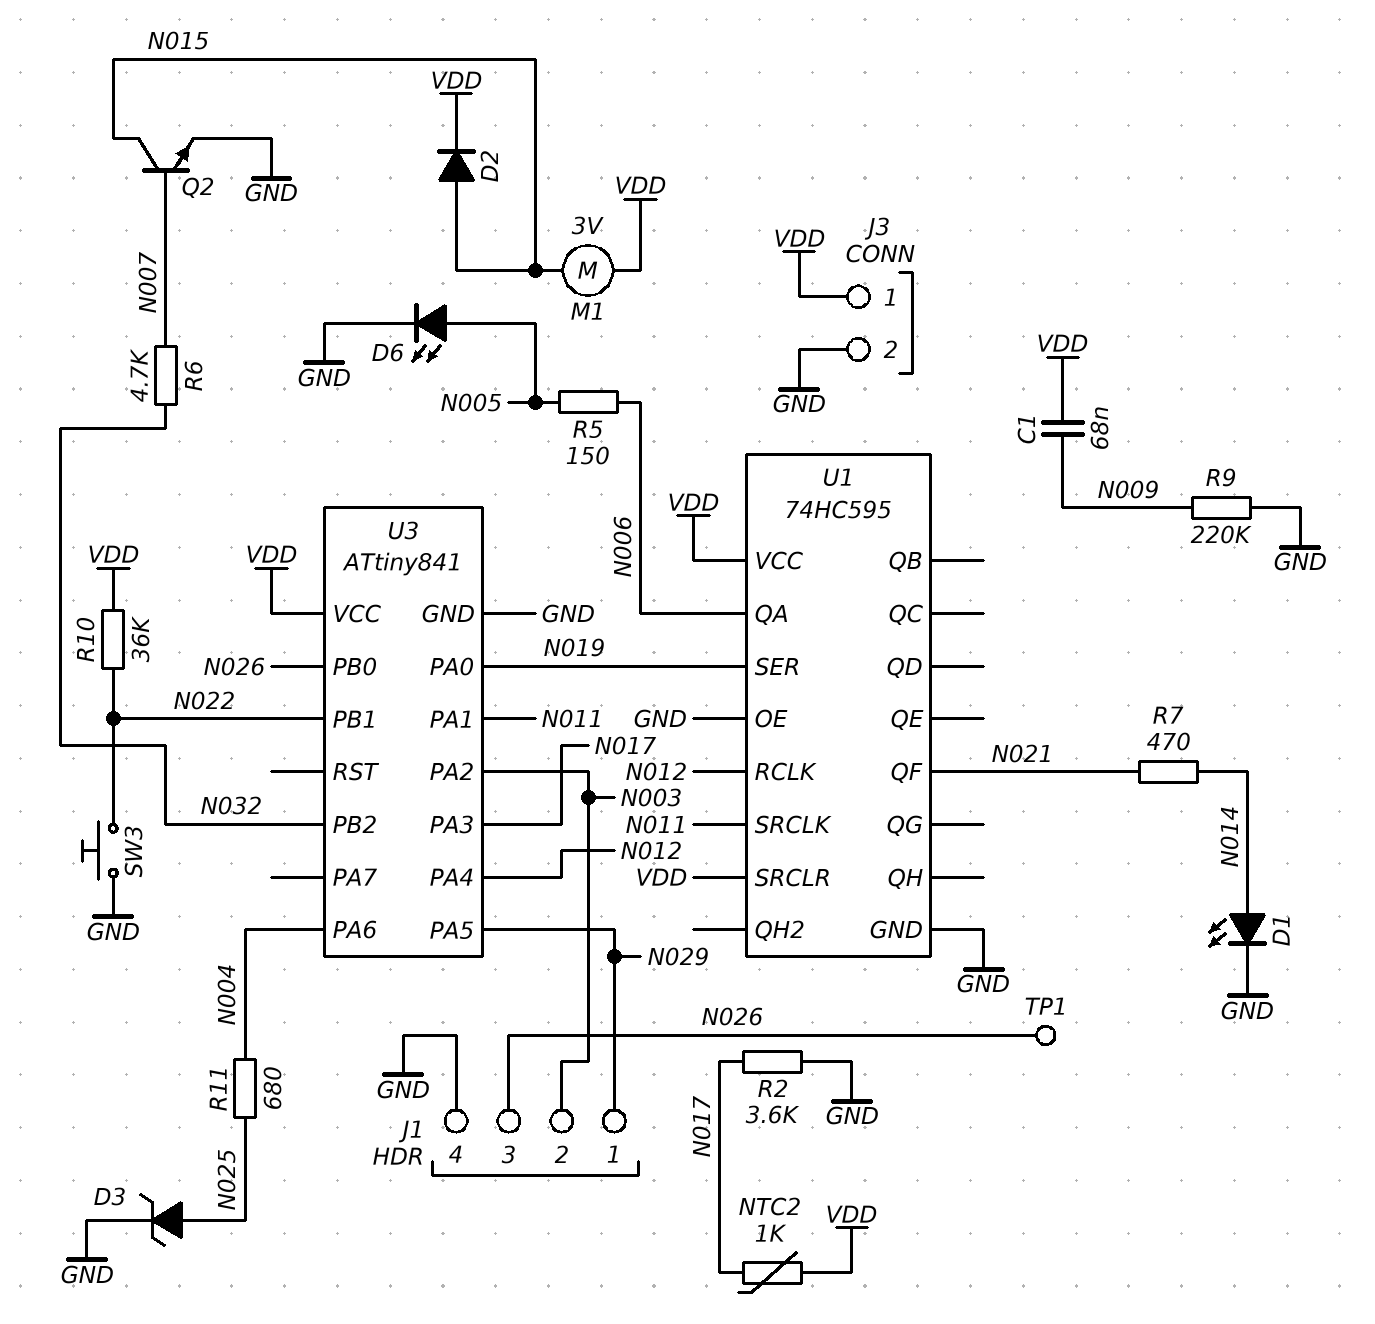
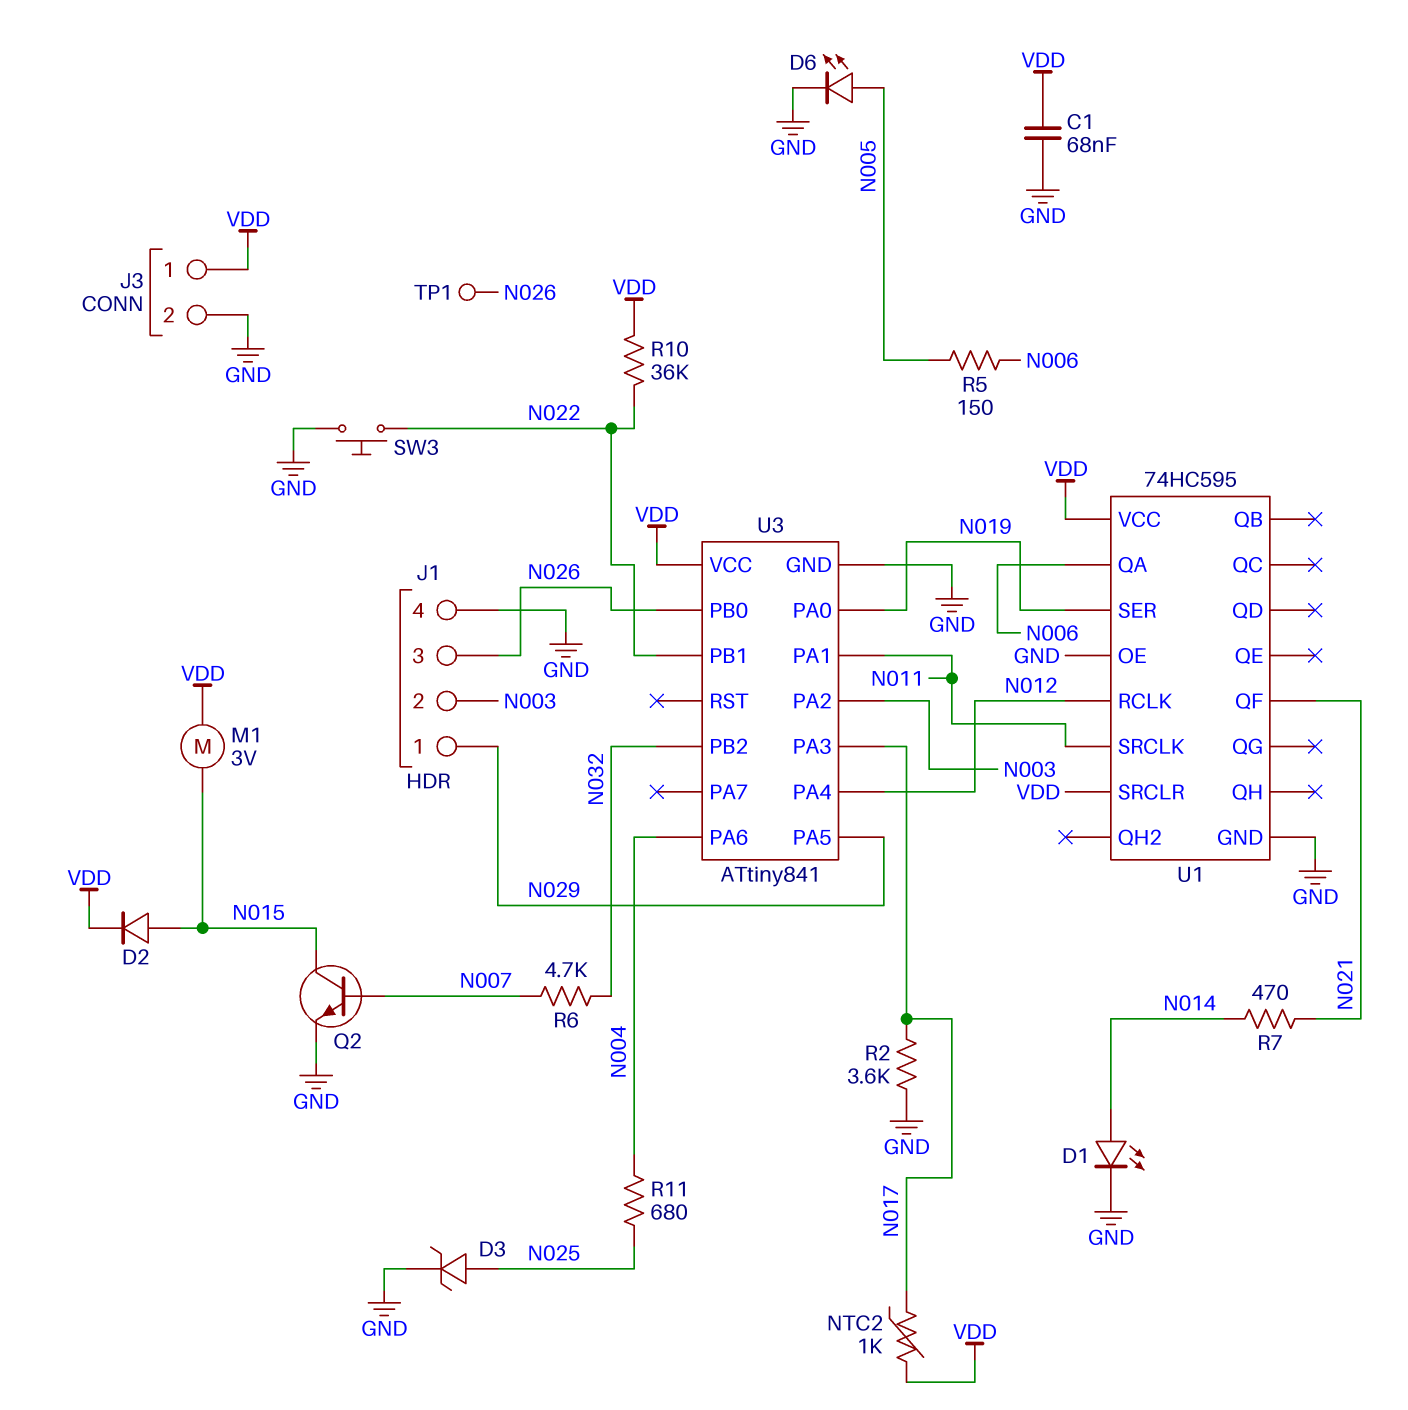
C1: 68nF (N009, VDD) -> 68nF (GND, VDD)
R9: 220k (GND, N009) -> none

